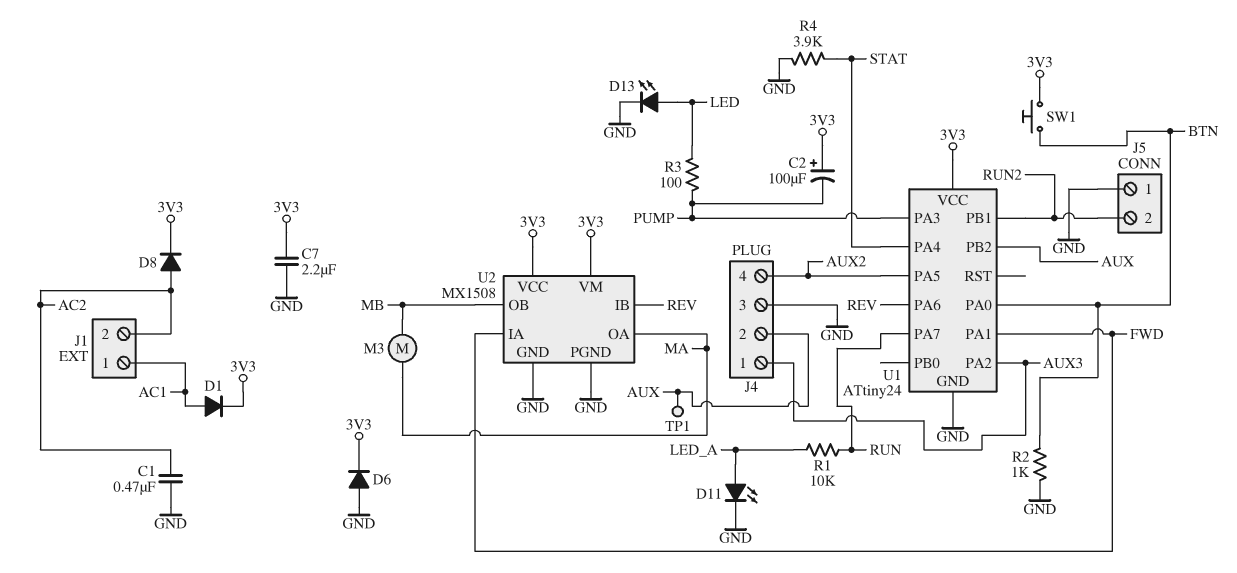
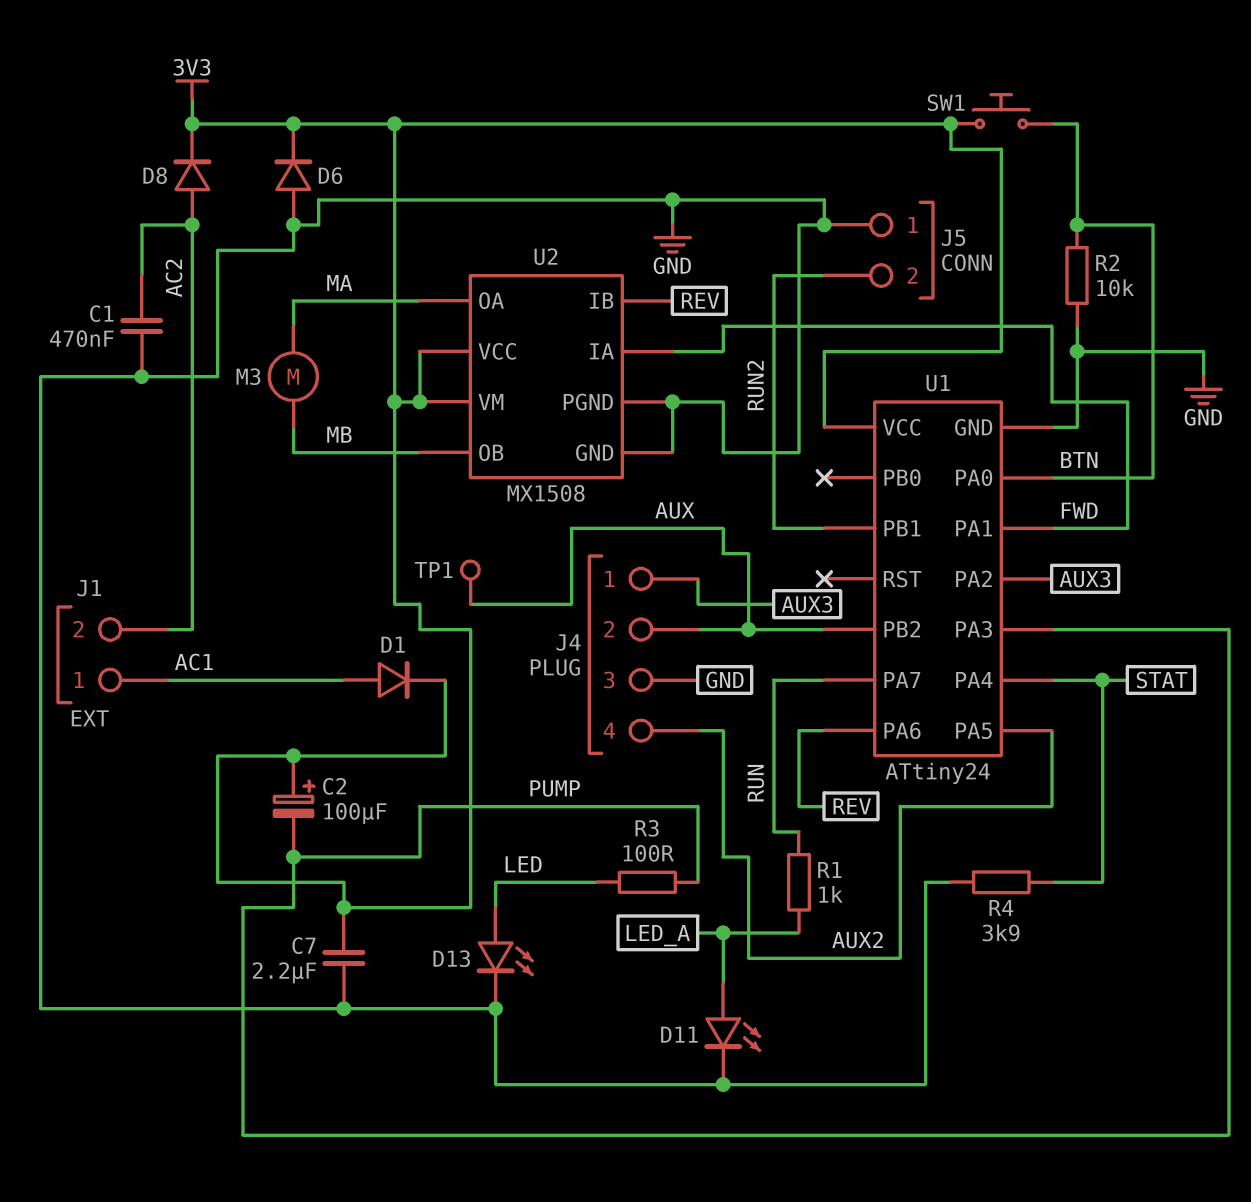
R1: 10k (LED_A, RUN) -> 1k (LED_A, RUN)
R2: 1k (BTN, GND) -> 10k (BTN, GND)

